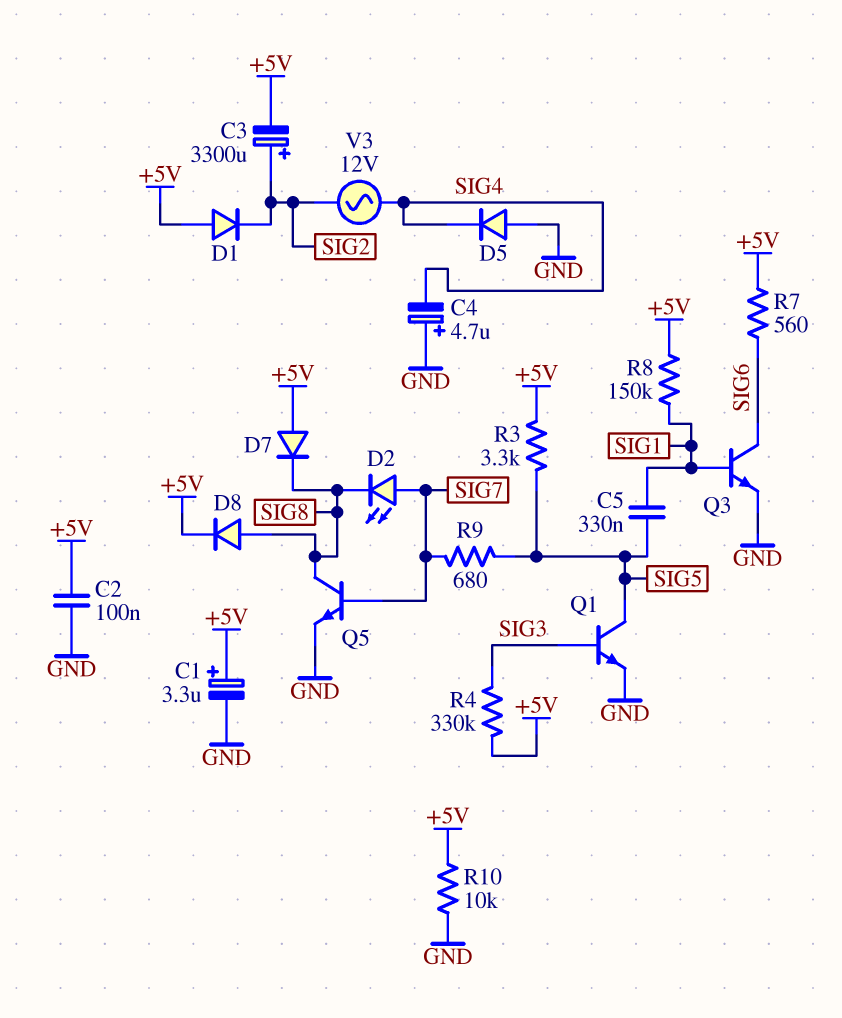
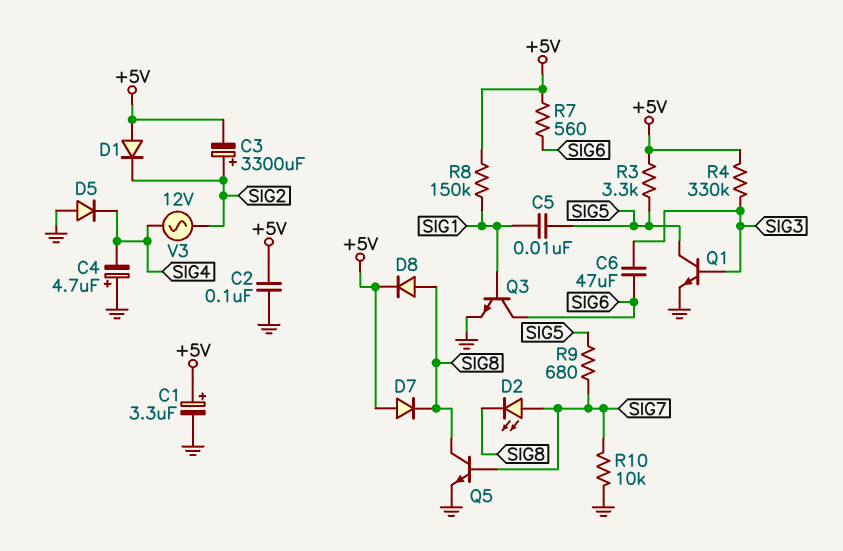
C5: 330nF (SIG1, SIG5) -> 10nF (SIG1, SIG5)
C6: none -> 47uF (SIG3, SIG6)
R10: 10k (+5V, GND) -> 10k (GND, SIG7)

